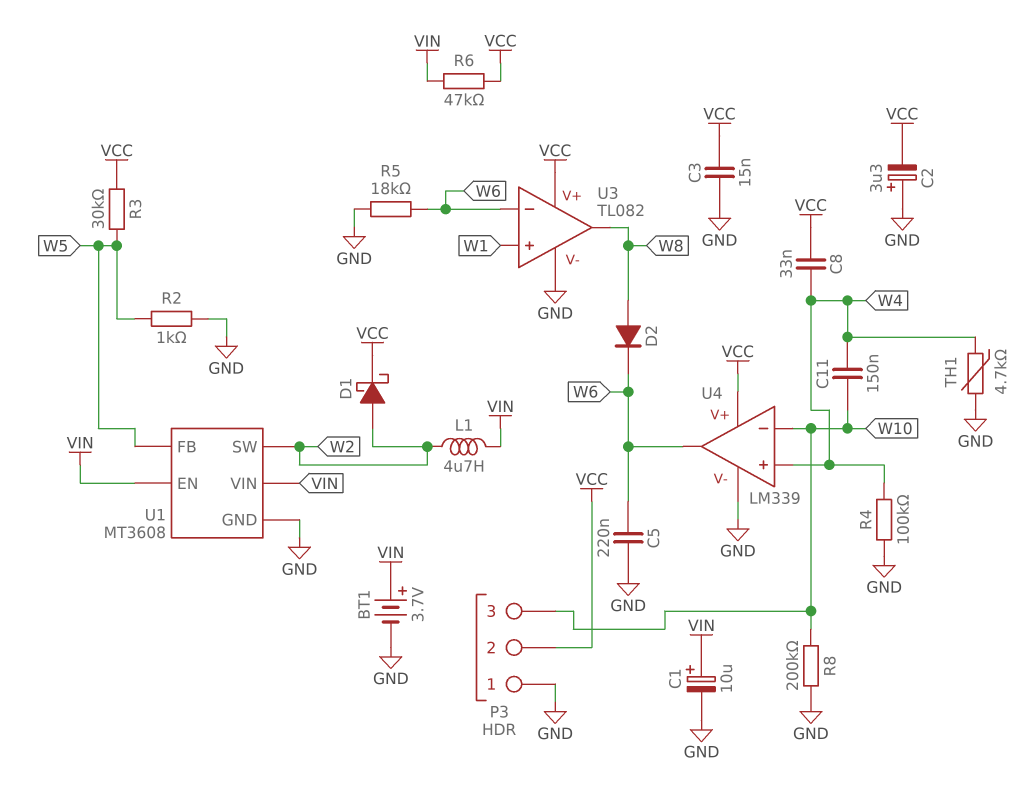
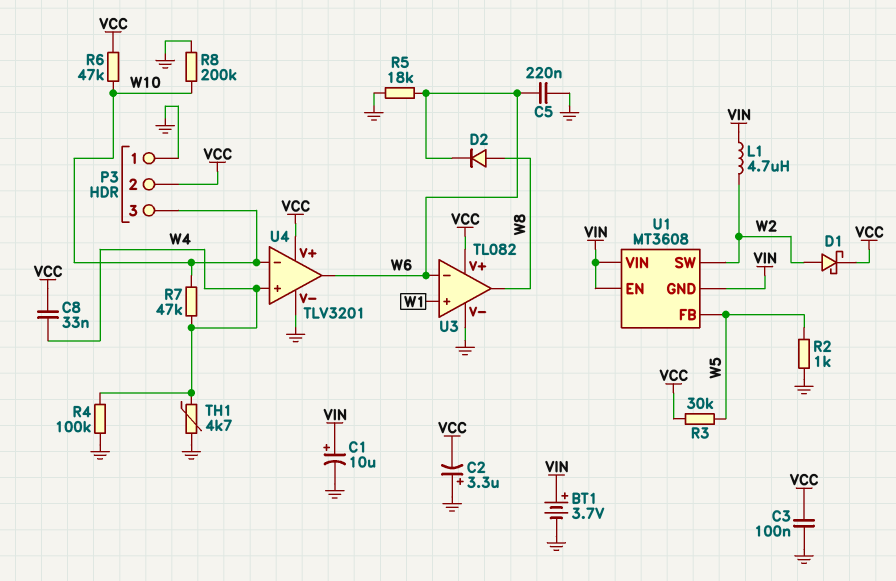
C3: 15nF (GND, VCC) -> 100nF (GND, VCC)
C11: 150nF (W4, W10) -> none
R6: 47k (VCC, VIN) -> 47k (VCC, W10)
R7: none -> 47k (W4, W10)
U1 pin GND: GND -> VIN
U4: LM339 -> TLV3201

